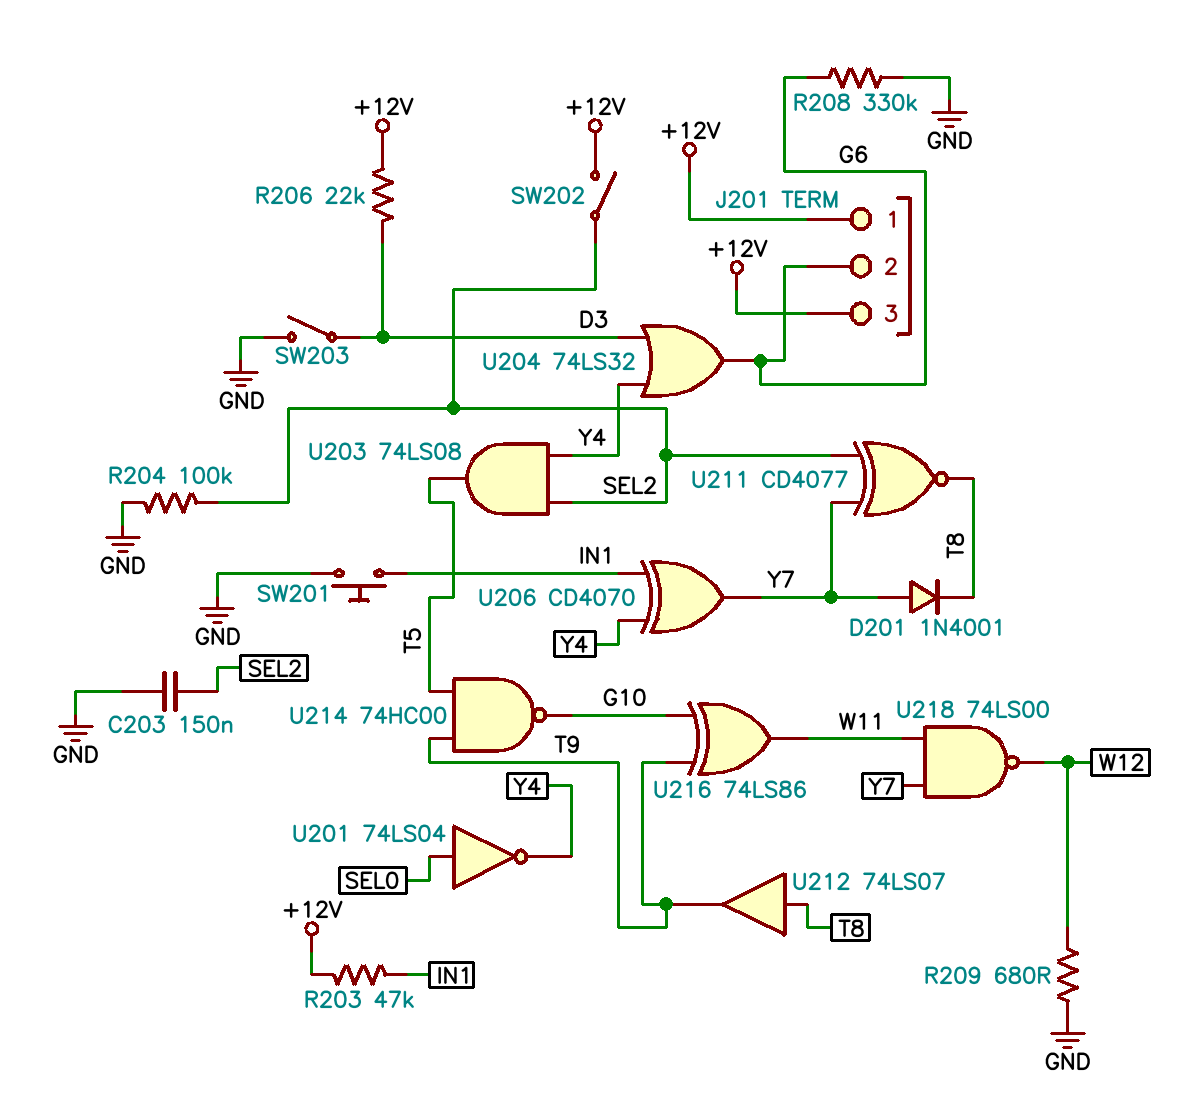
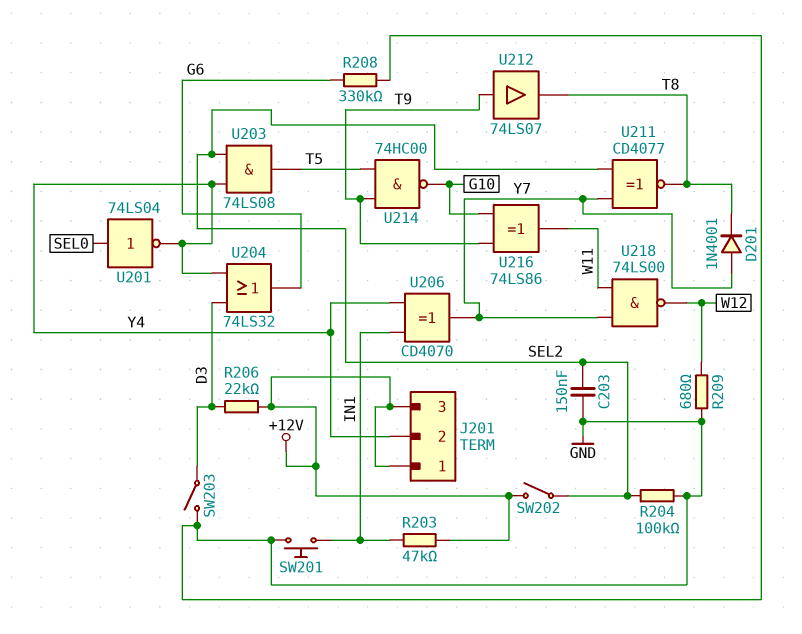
J201 pin 2: G6 -> Y4
U212: buffer 74LS07 (in T8, out T9) -> buffer 74LS07 (in T9, out T8)

